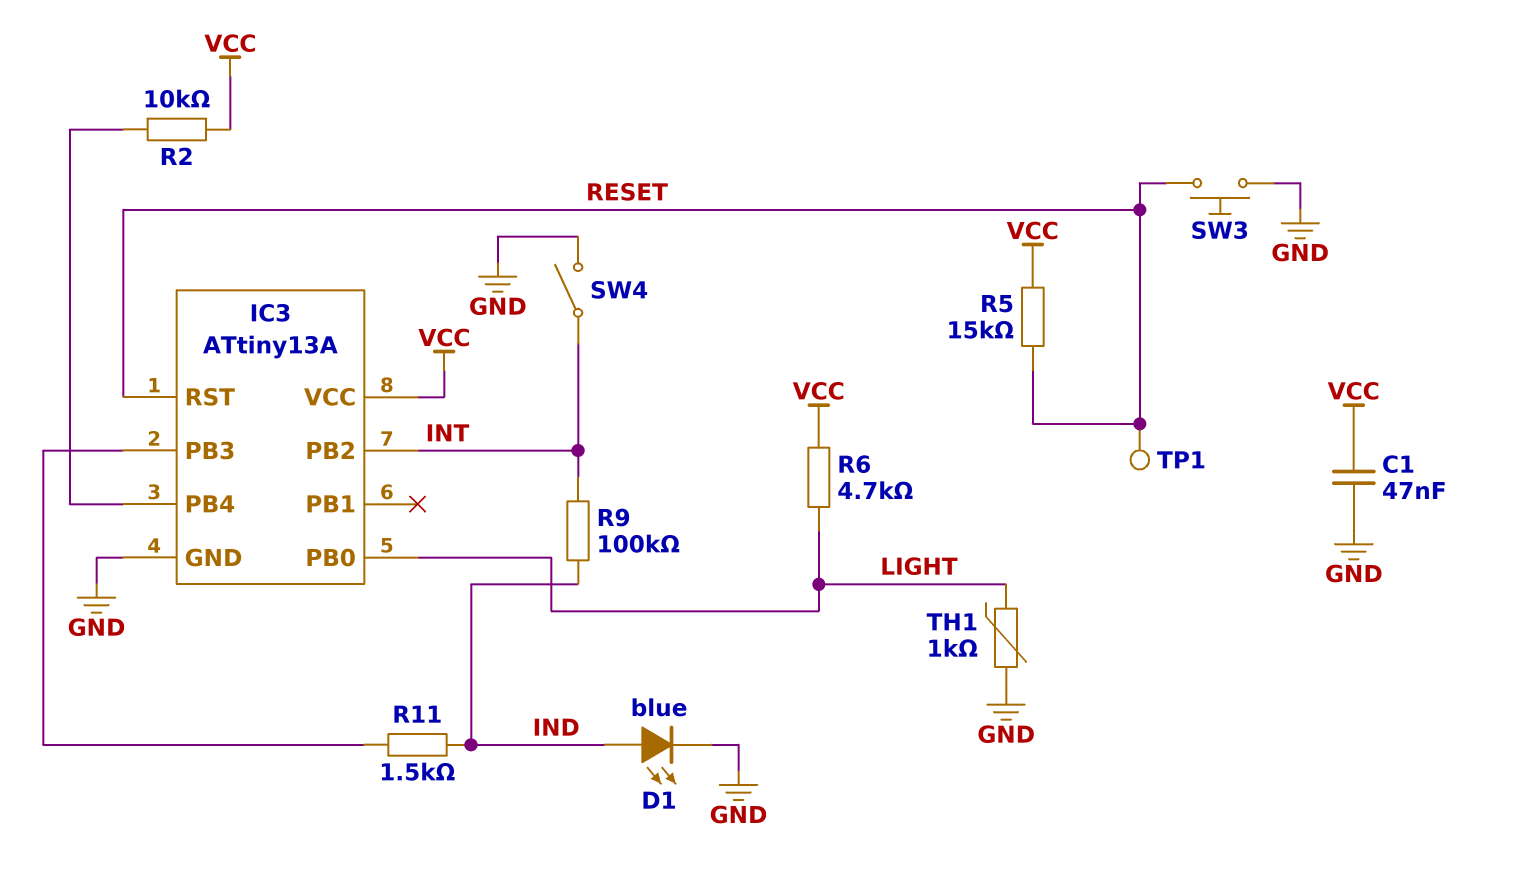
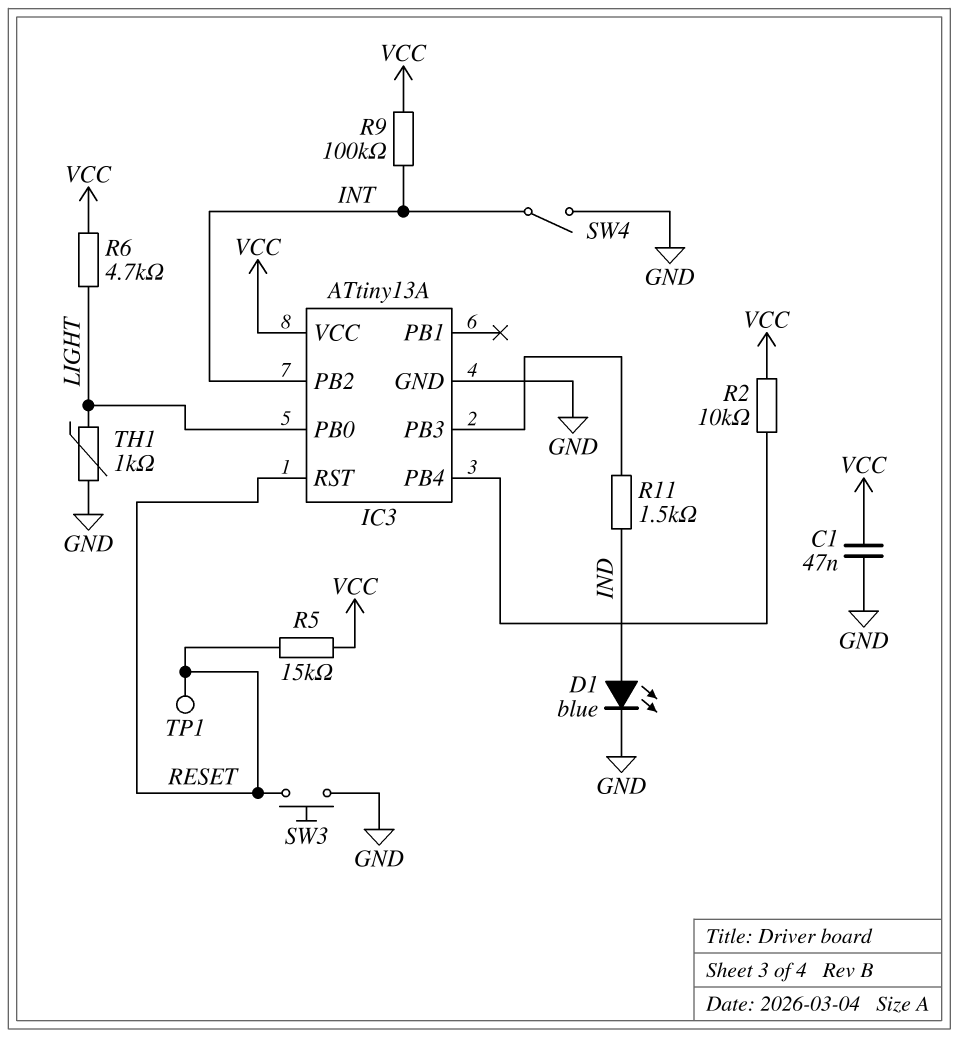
R9: 100k (IND, INT) -> 100k (INT, VCC)

